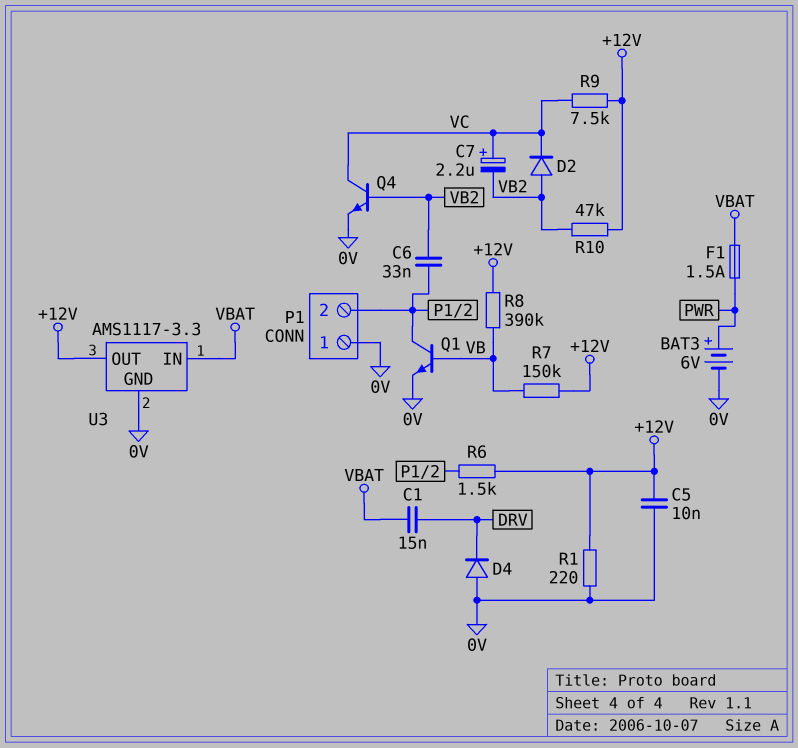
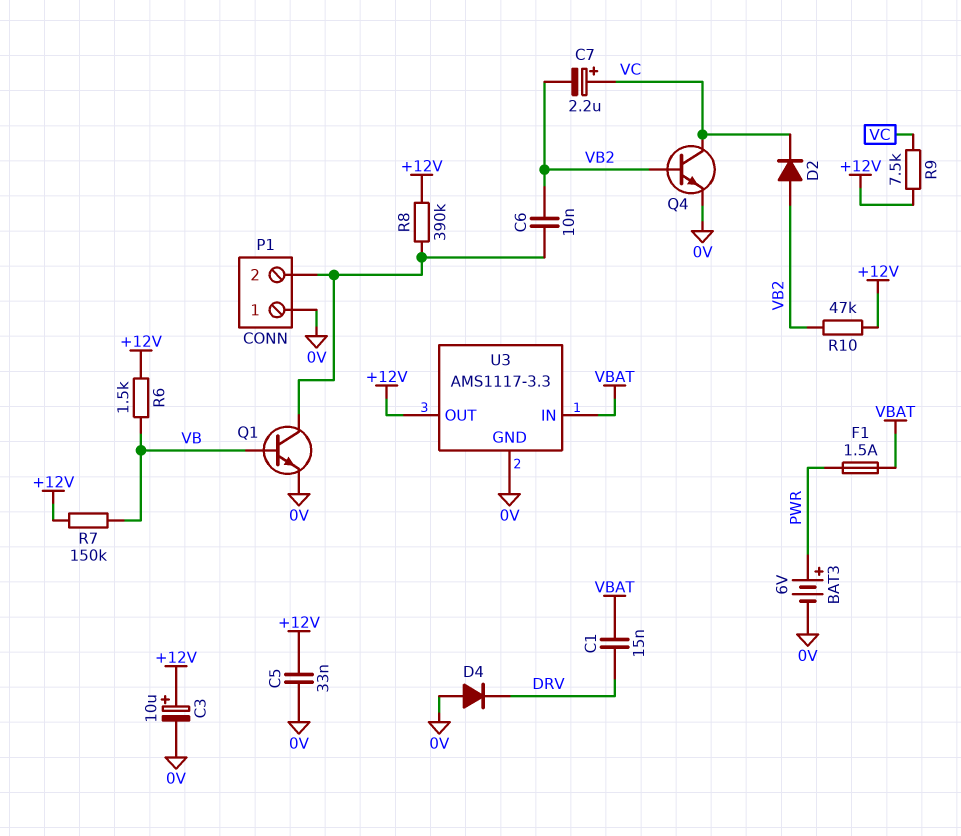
C3: none -> 10uF (plus +12V, minus 0V)
C5: 10nF (+12V, 0V) -> 33nF (+12V, 0V)
C6: 33nF (P1/2, VB2) -> 10nF (P1/2, VB2)
R1: 220 (+12V, 0V) -> none
R6: 1.5k (+12V, P1/2) -> 1.5k (+12V, VB)
R8: 390k (+12V, VB) -> 390k (+12V, P1/2)

